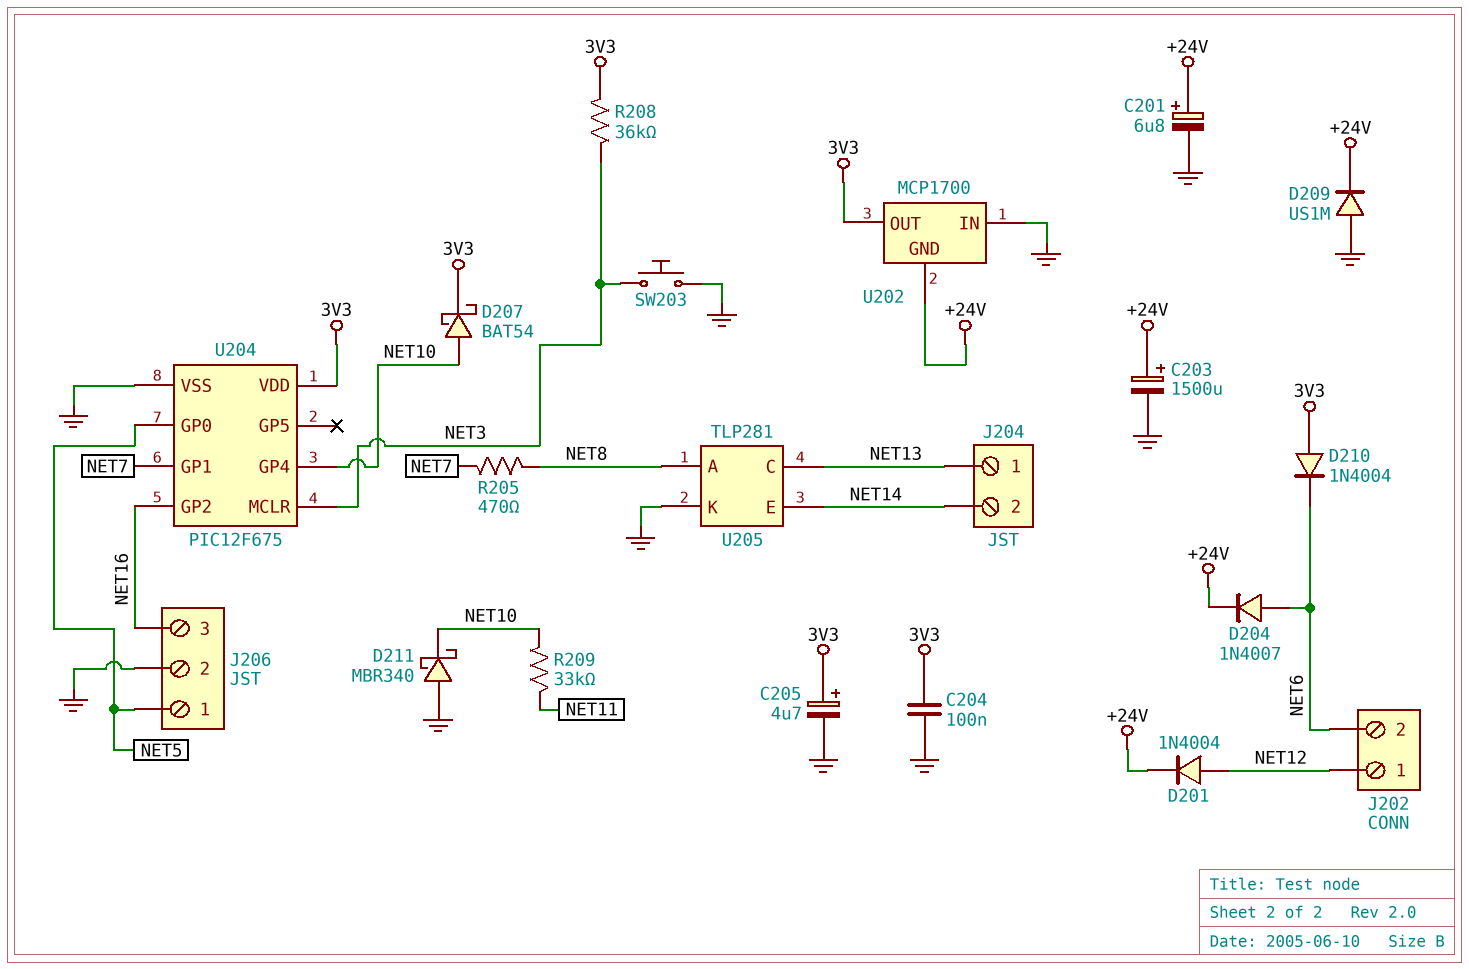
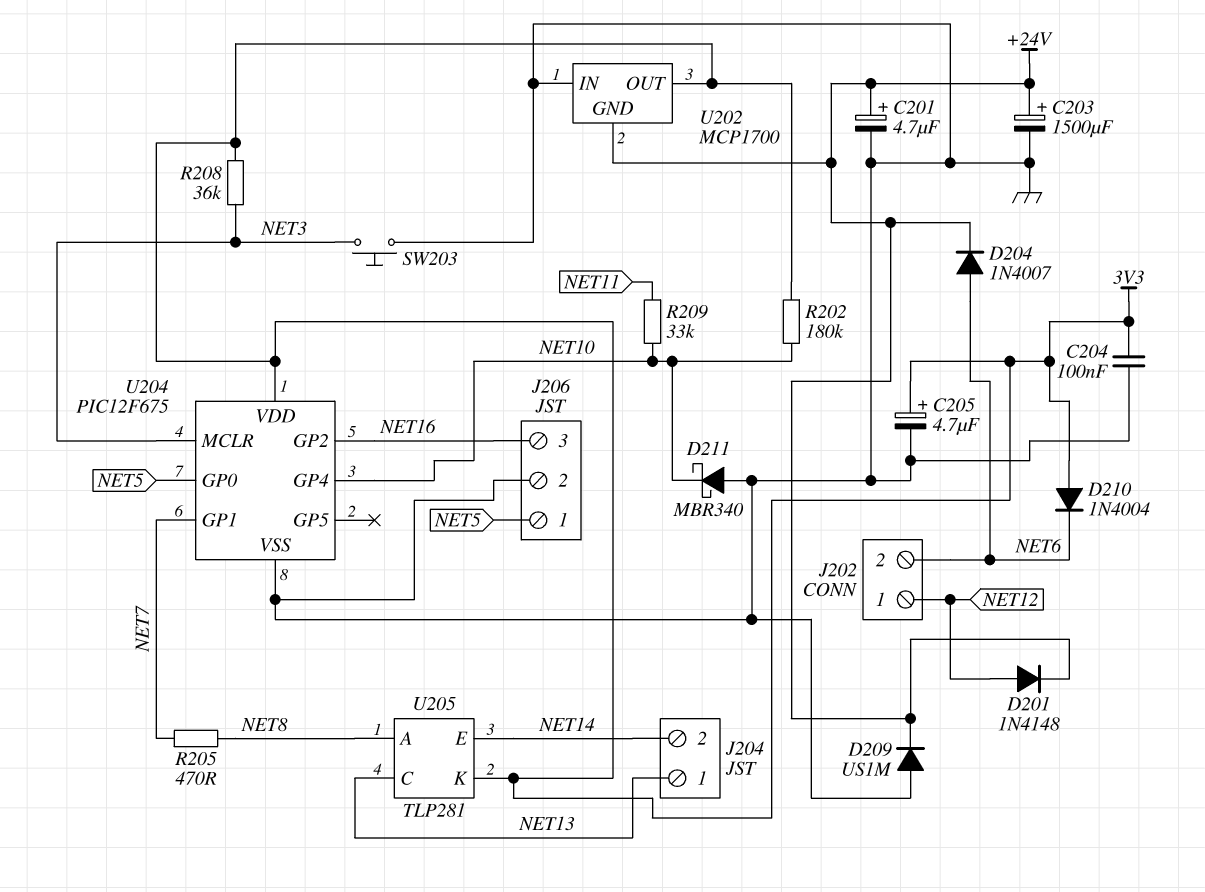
C201: 6.8uF (plus +24V, minus GND) -> 4.7uF (plus +24V, minus GND)
D201: diode 1N4004 (A NET12, K +24V) -> diode 1N4148 (A NET12, K +24V)
D207: schottky BAT54 (A NET10, K 3V3) -> none
R202: none -> 180k (3V3, NET10)
U205 pin K: GND -> 3V3

